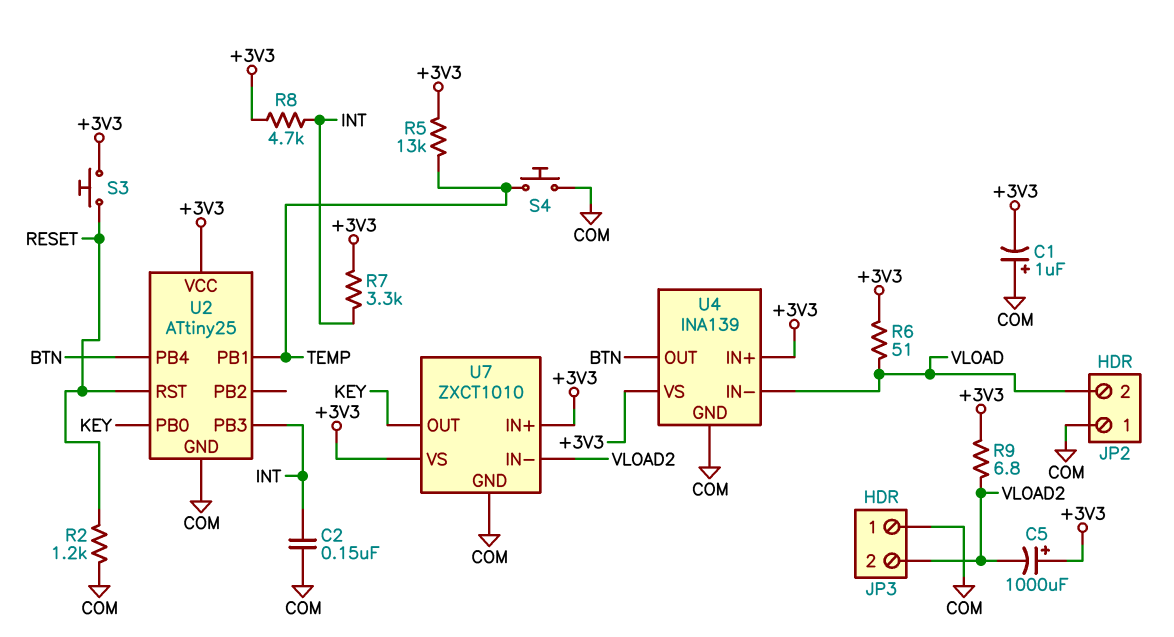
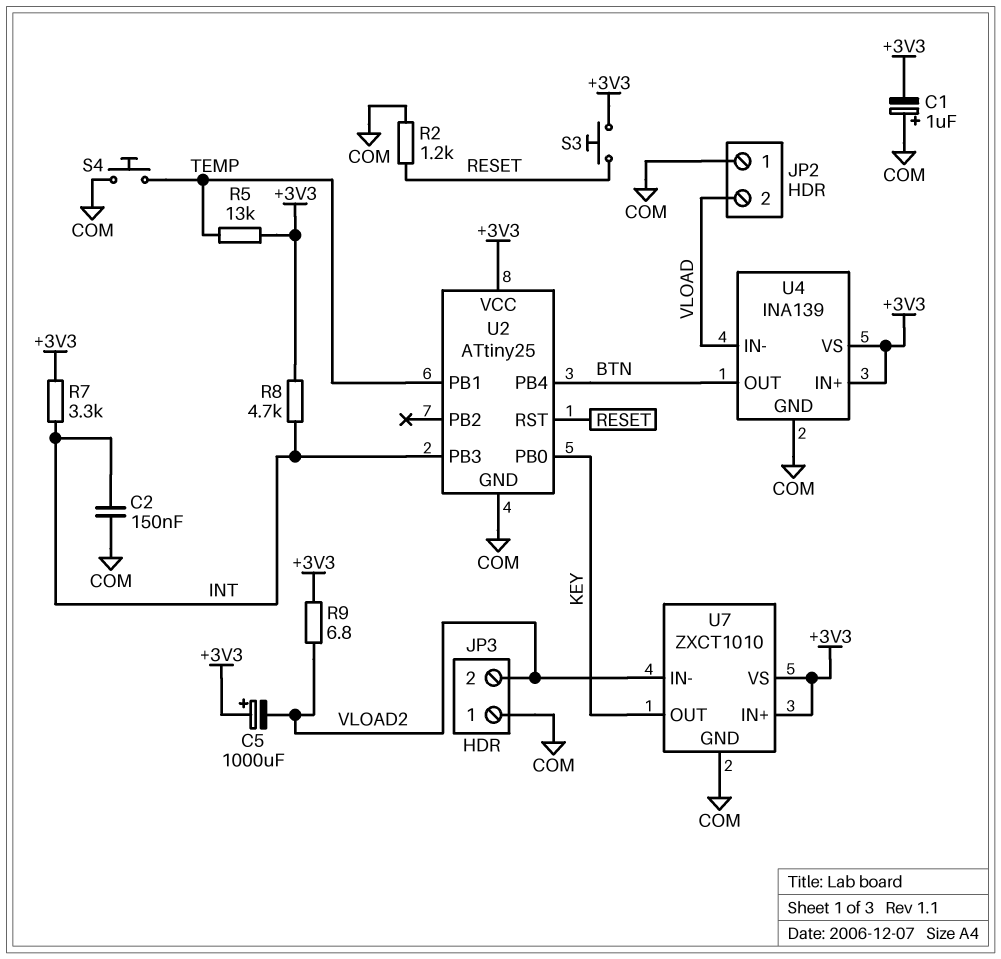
R6: 51 (+3V3, VLOAD) -> none

